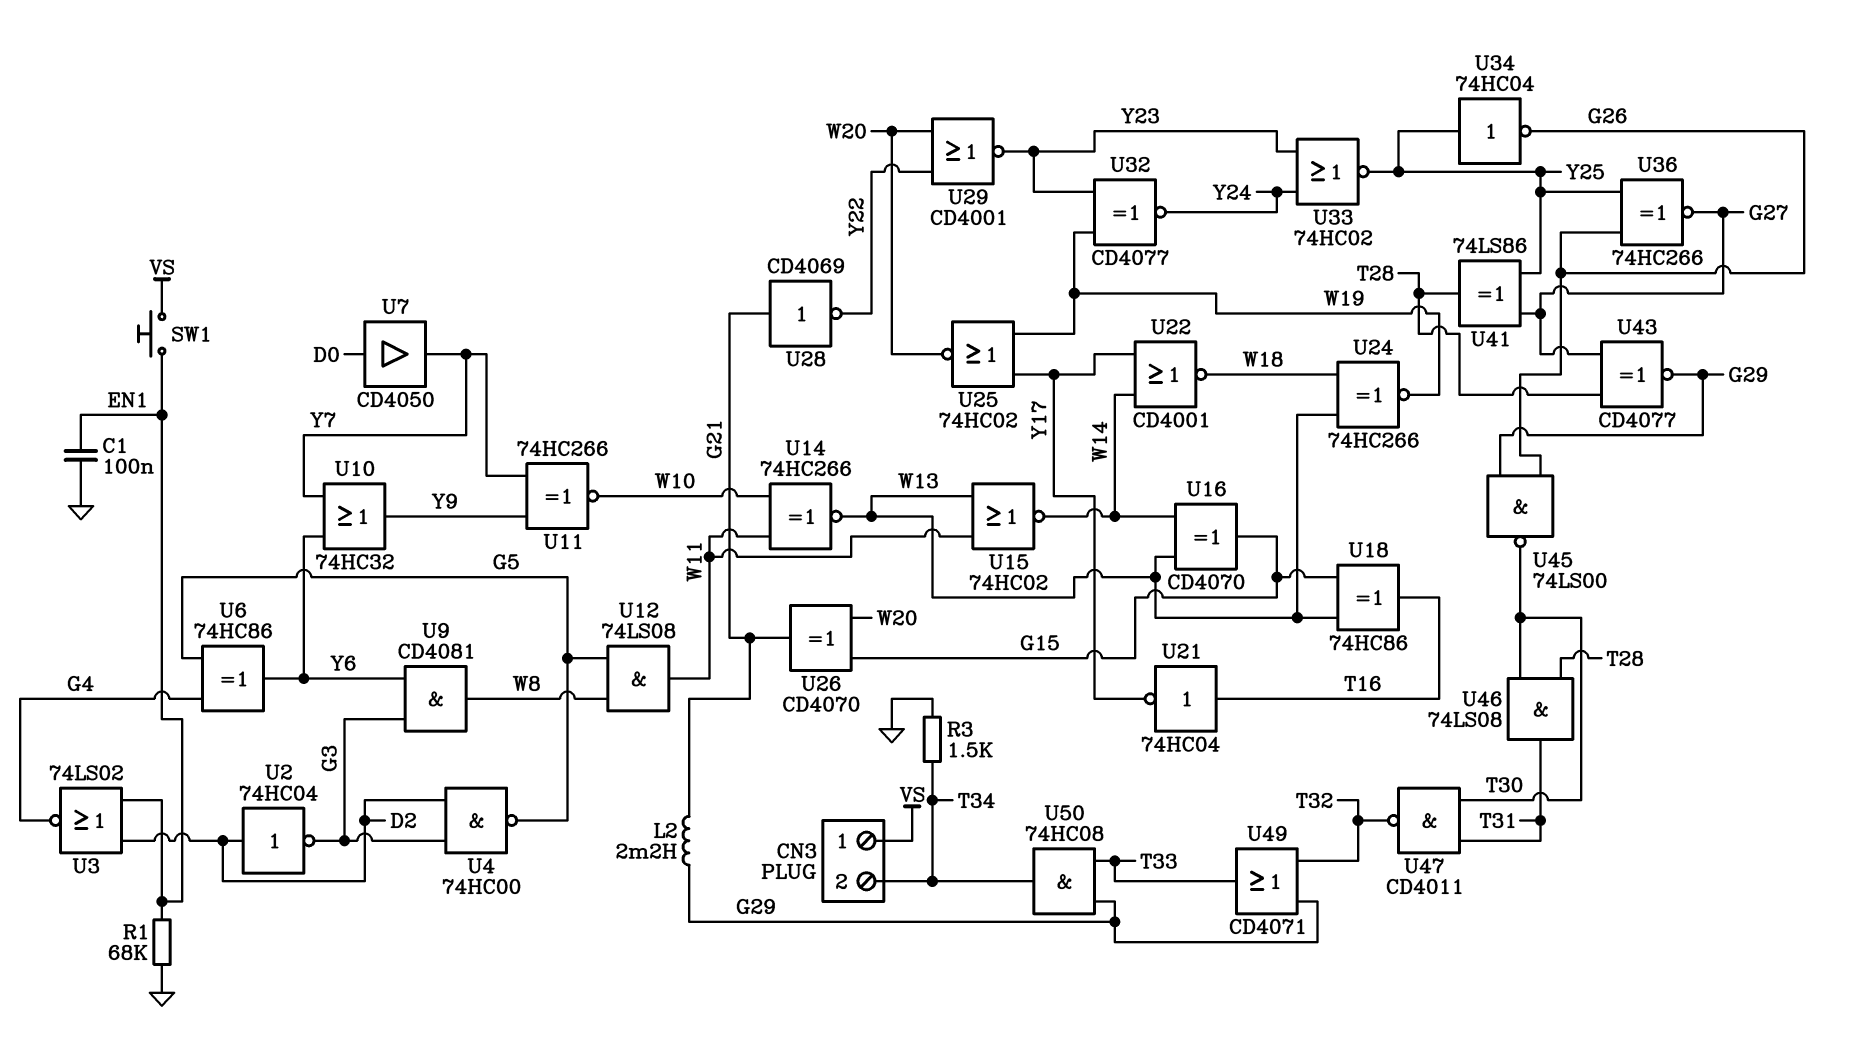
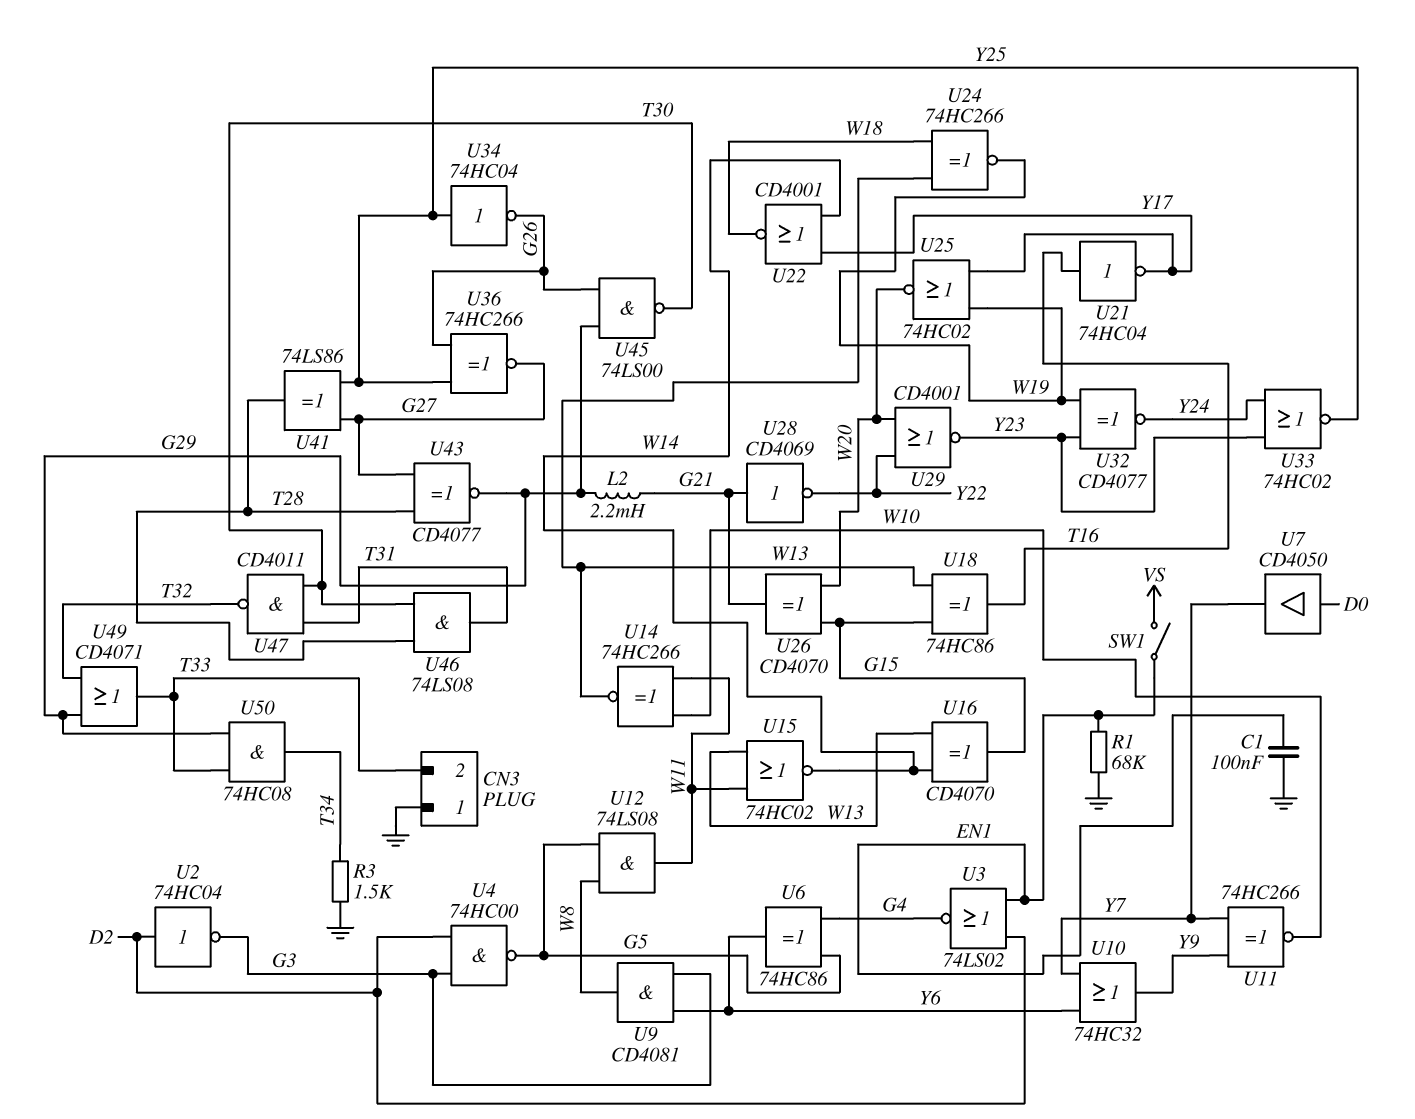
CN3 pin 1: VS -> GND
CN3 pin 2: T34 -> T33
SW1: button (EN1, VS) -> switch (EN1, VS)

